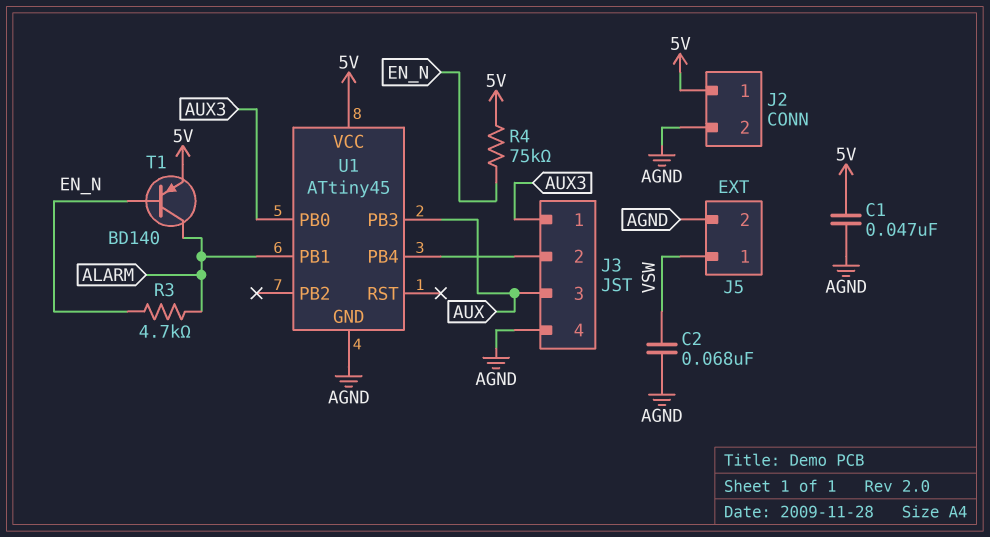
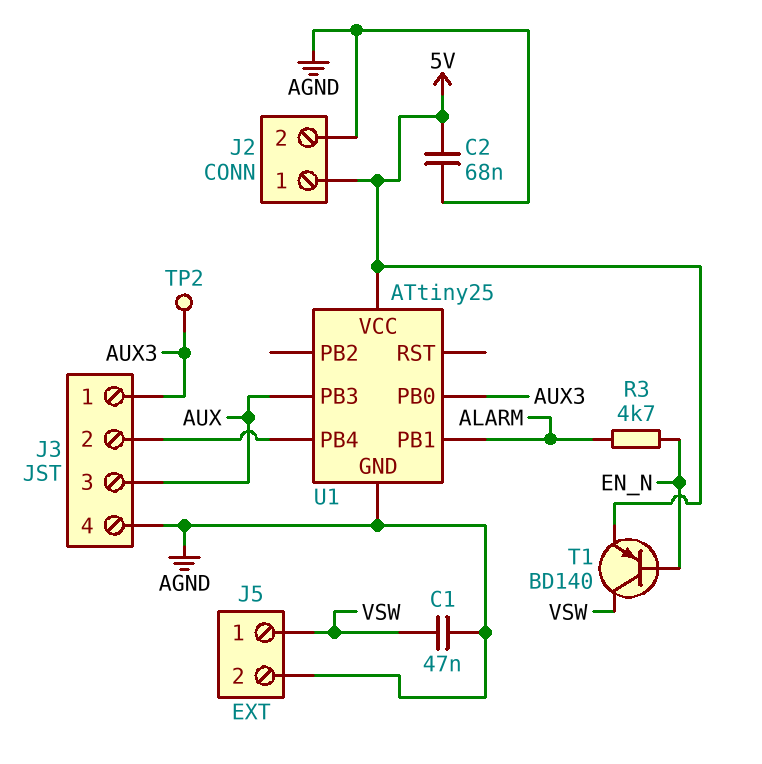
C1: 47nF (5V, AGND) -> 47nF (AGND, VSW)
C2: 68nF (AGND, VSW) -> 68nF (5V, AGND)
R4: 75k (5V, EN_N) -> none
T1: PNP BD140 (B EN_N, C ALARM, E 5V) -> PNP BD140 (B EN_N, C VSW, E 5V)
TP2: none -> test point (AUX3)
U1: ATtiny45 -> ATtiny25

